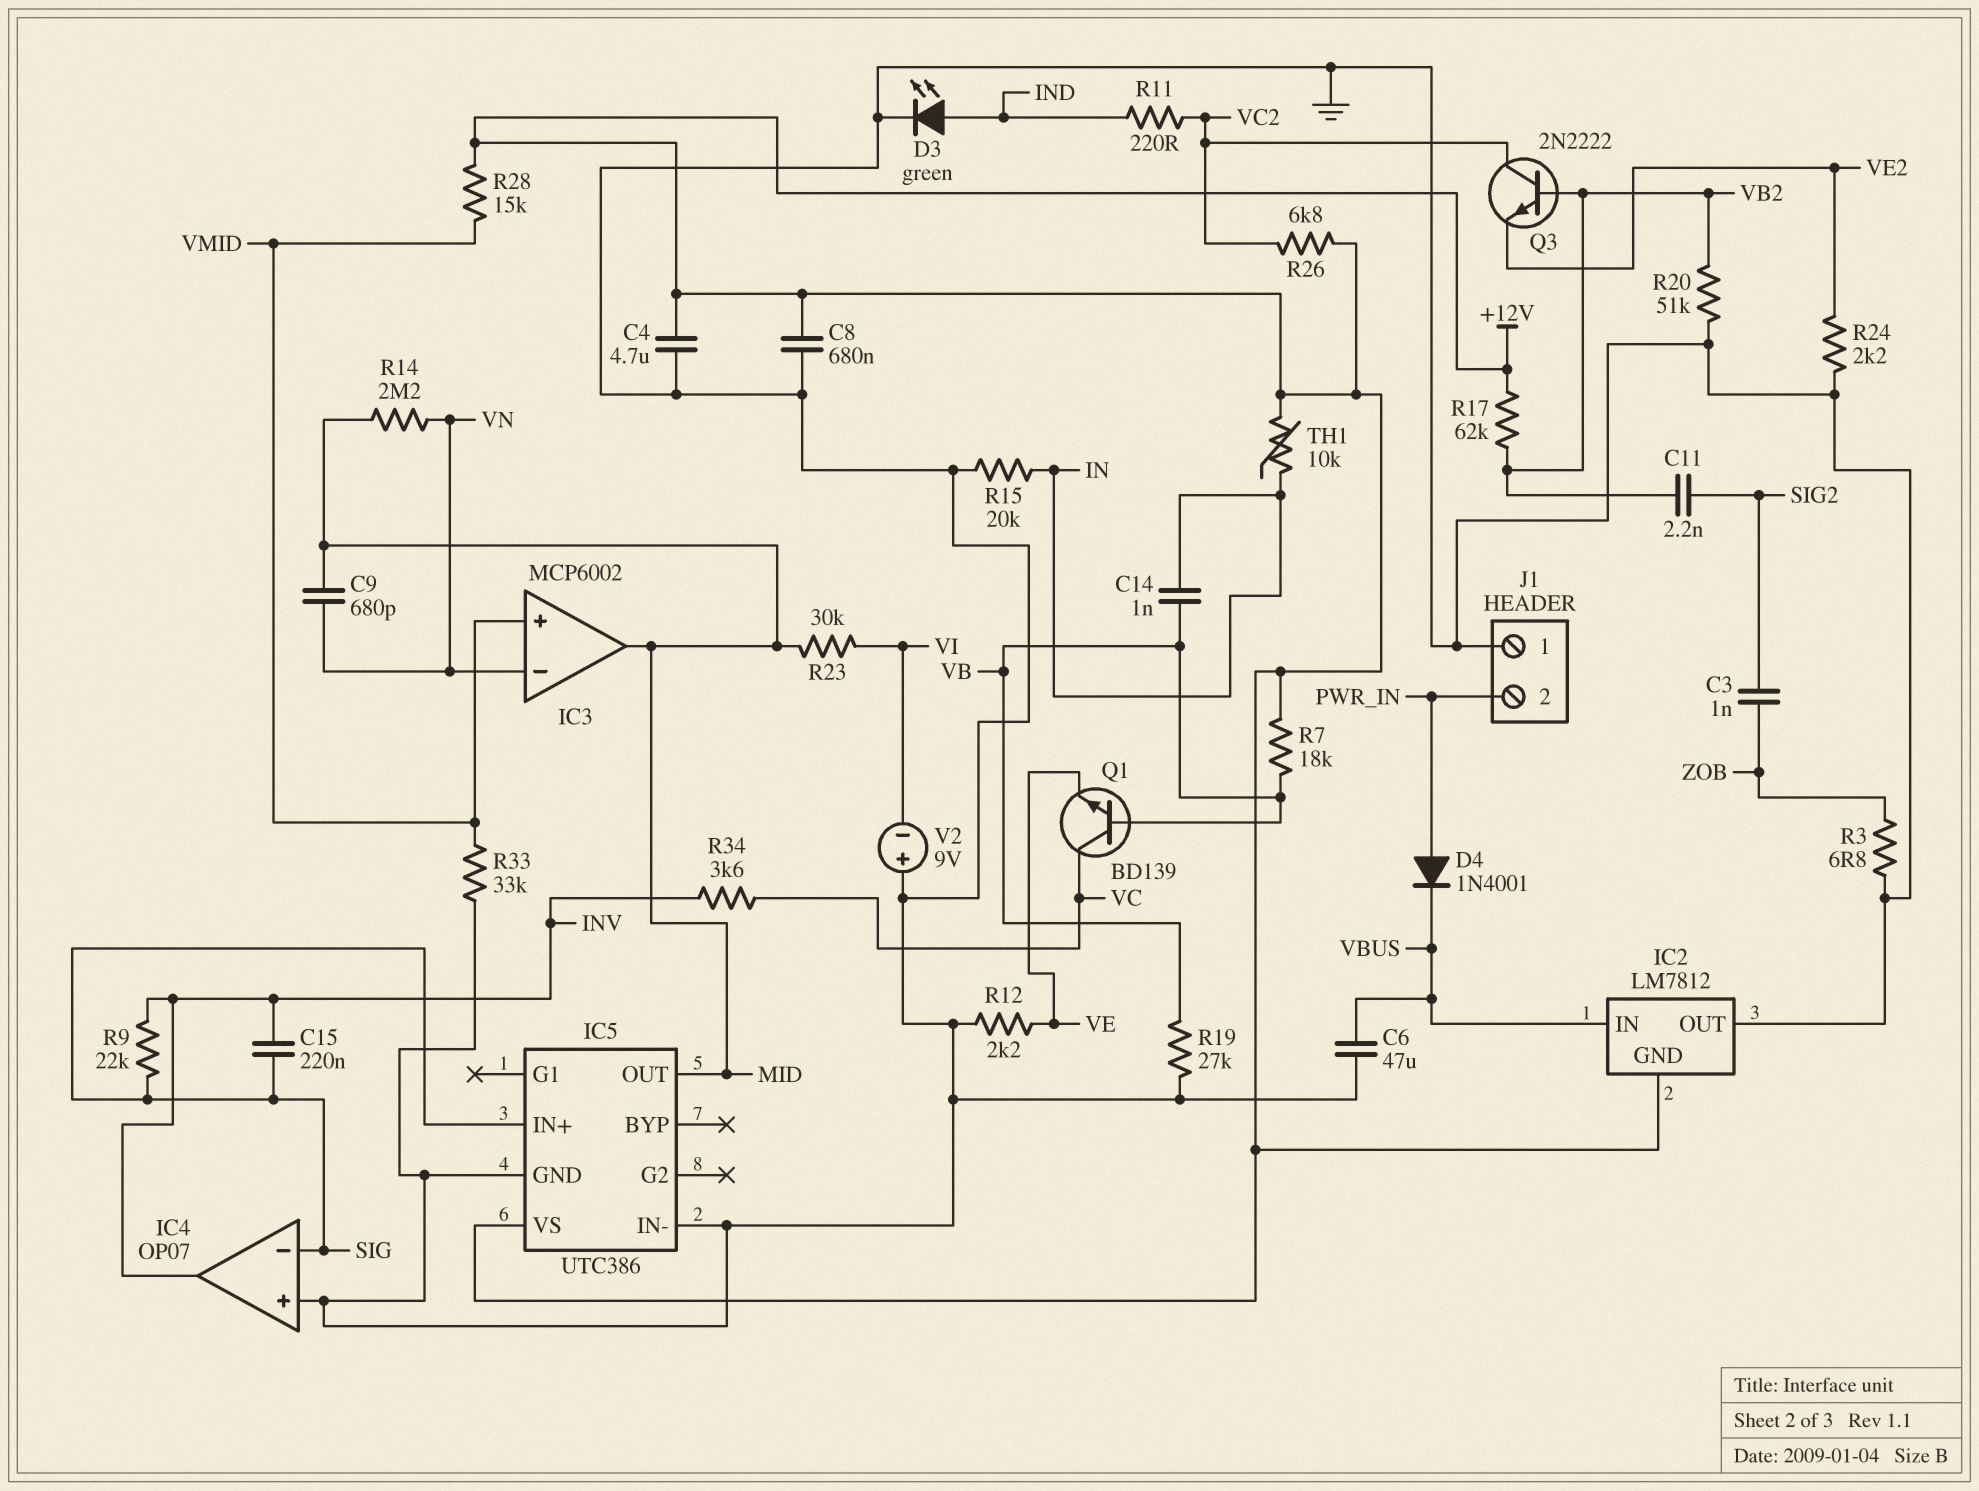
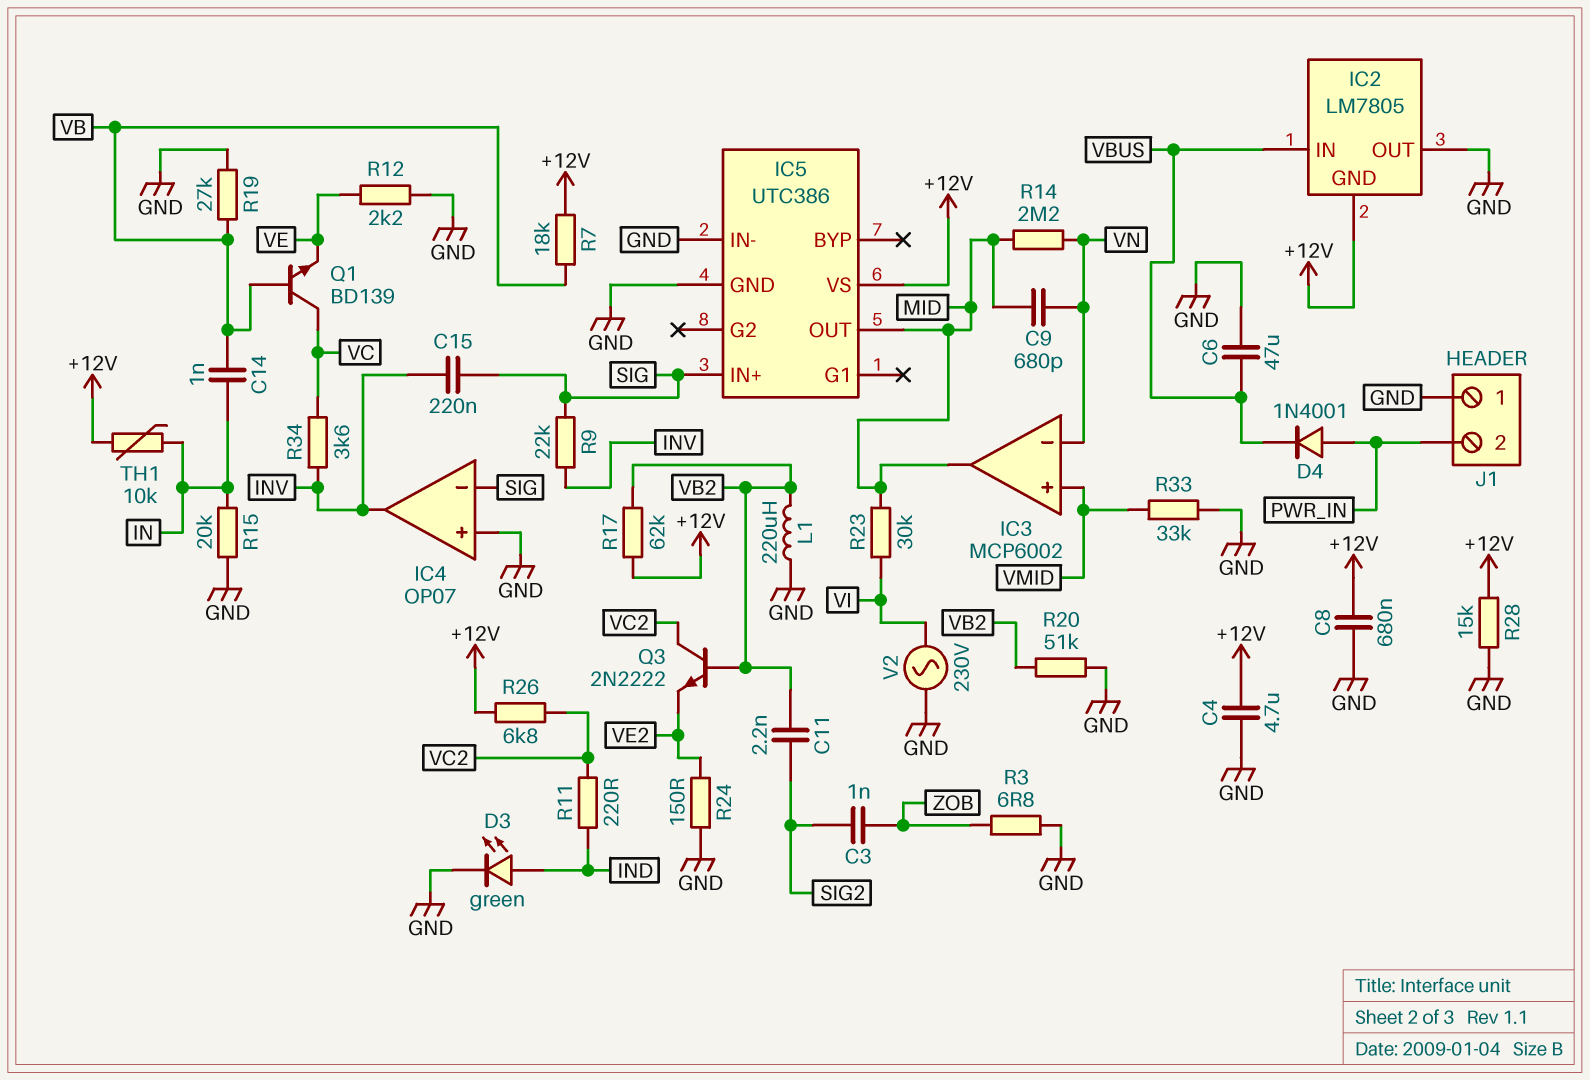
IC2: LM7812 -> LM7805
L1: none -> 220uH (GND, VB2)
R24: 2.2k (GND, VE2) -> 150 (GND, VE2)
R28: 15k (+12V, VMID) -> 15k (+12V, GND)
V2: 9V (plus GND, minus VI) -> AC 230V (GND, VI)

